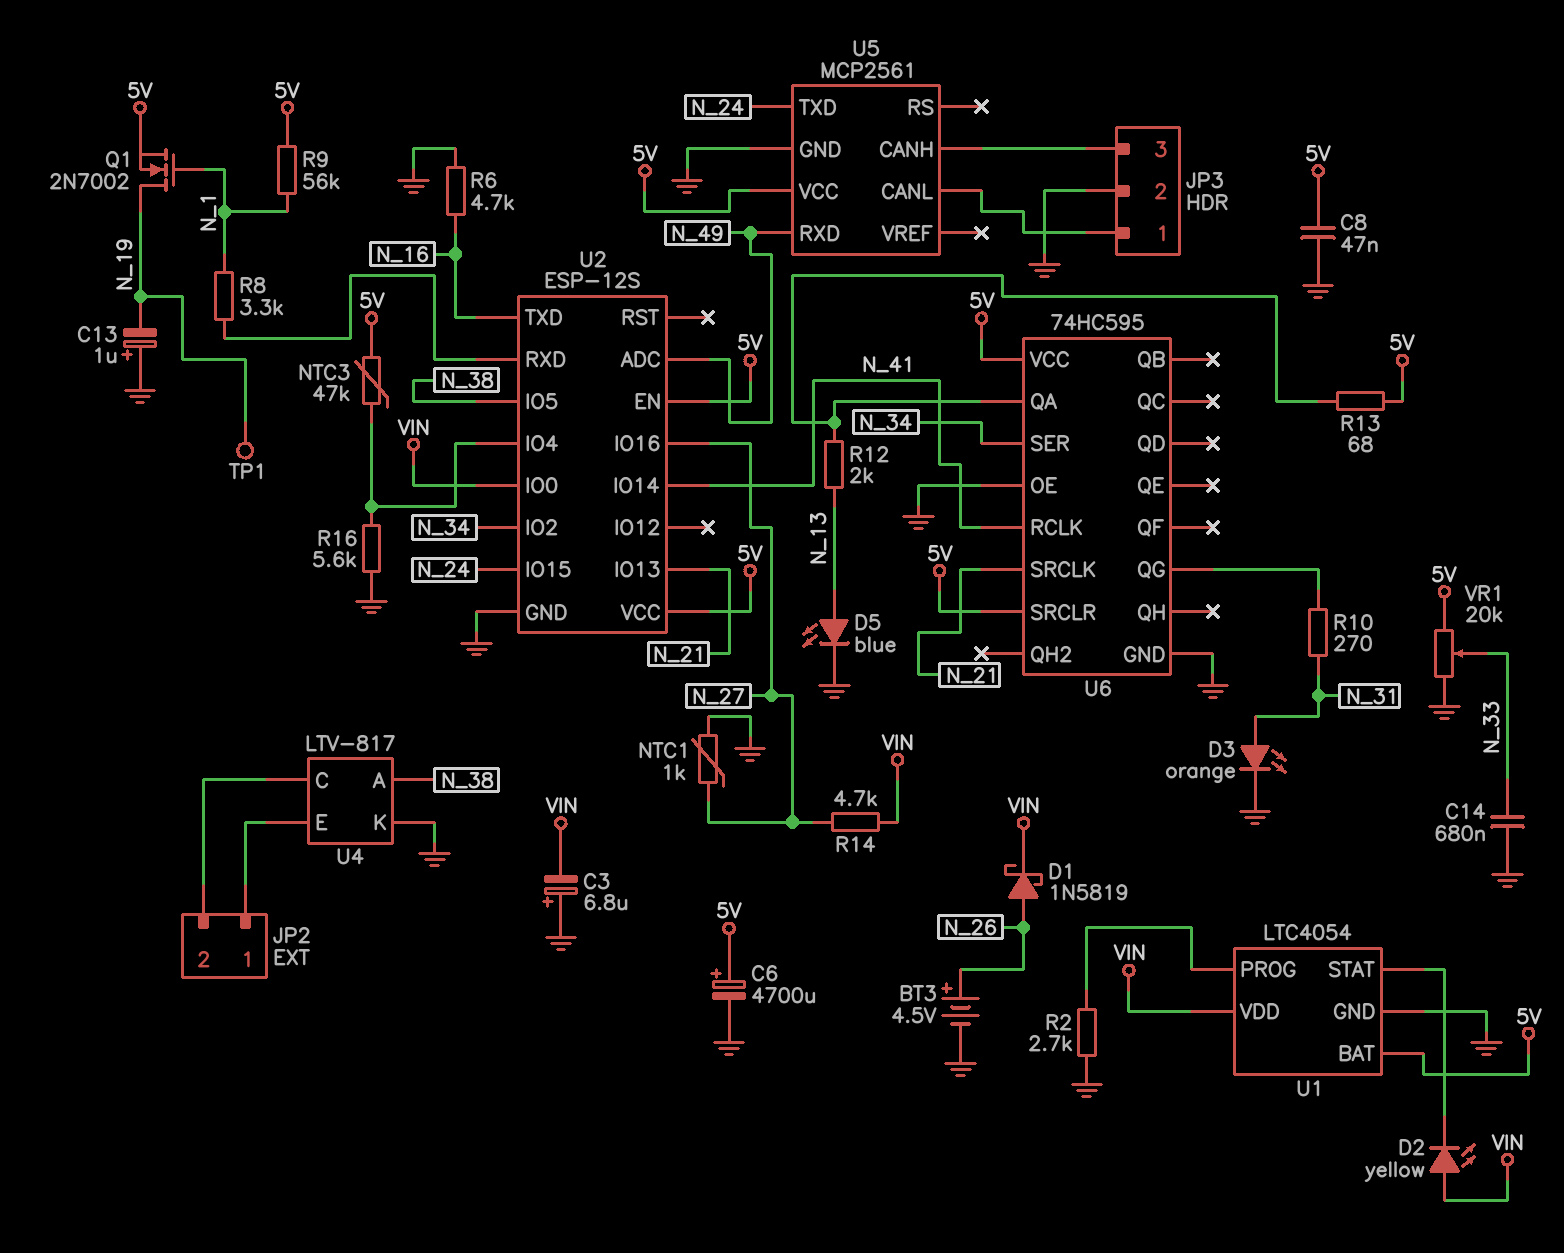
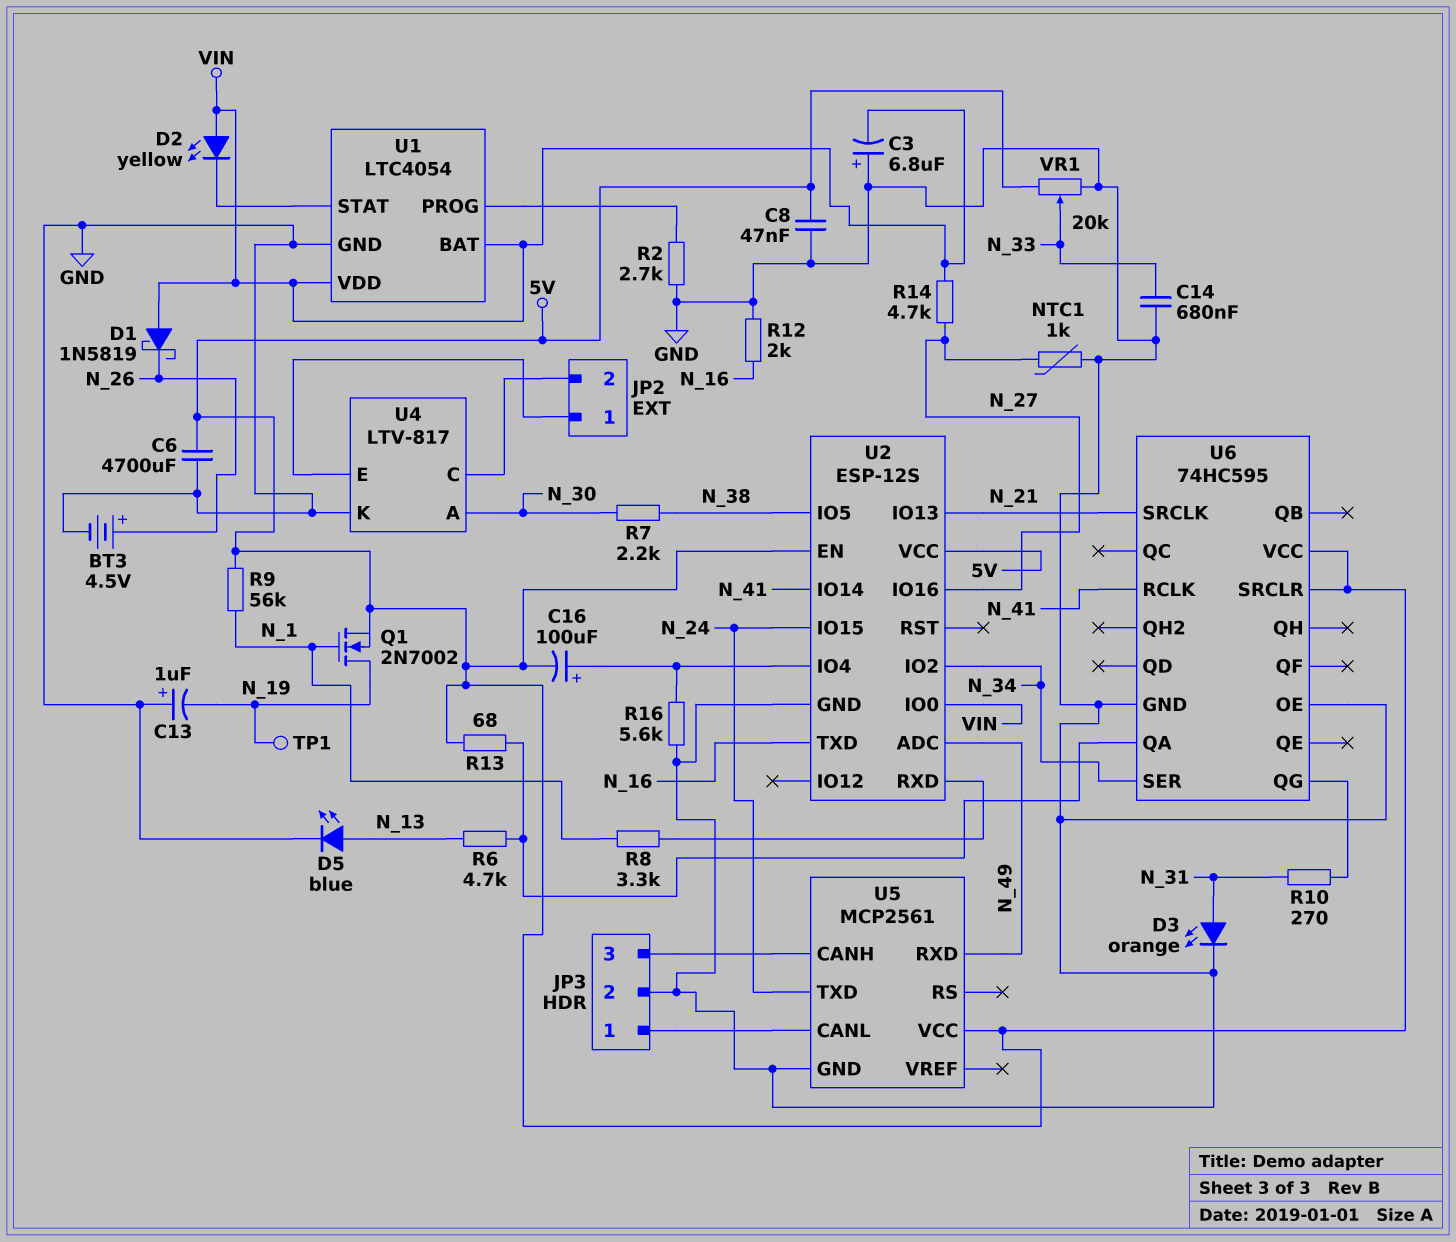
C6: 4700uF (plus 5V, minus GND) -> 4700uF (5V, GND)
C16: none -> 100uF (plus U2/IO4, minus 5V)
D1: schottky 1N5819 (A N_26, K VIN) -> schottky 1N5819 (A VIN, K N_26)
NTC3: 47k (5V, U2/IO4) -> none
R6: 4.7k (GND, N_16) -> 4.7k (N_13, U6/QA)
R7: none -> 2.2k (N_30, N_38)
R12: 2k (N_13, U6/QA) -> 2k (GND, N_16)
U1 pin BAT: 5V -> VIN
U4 pin A: N_38 -> N_30

